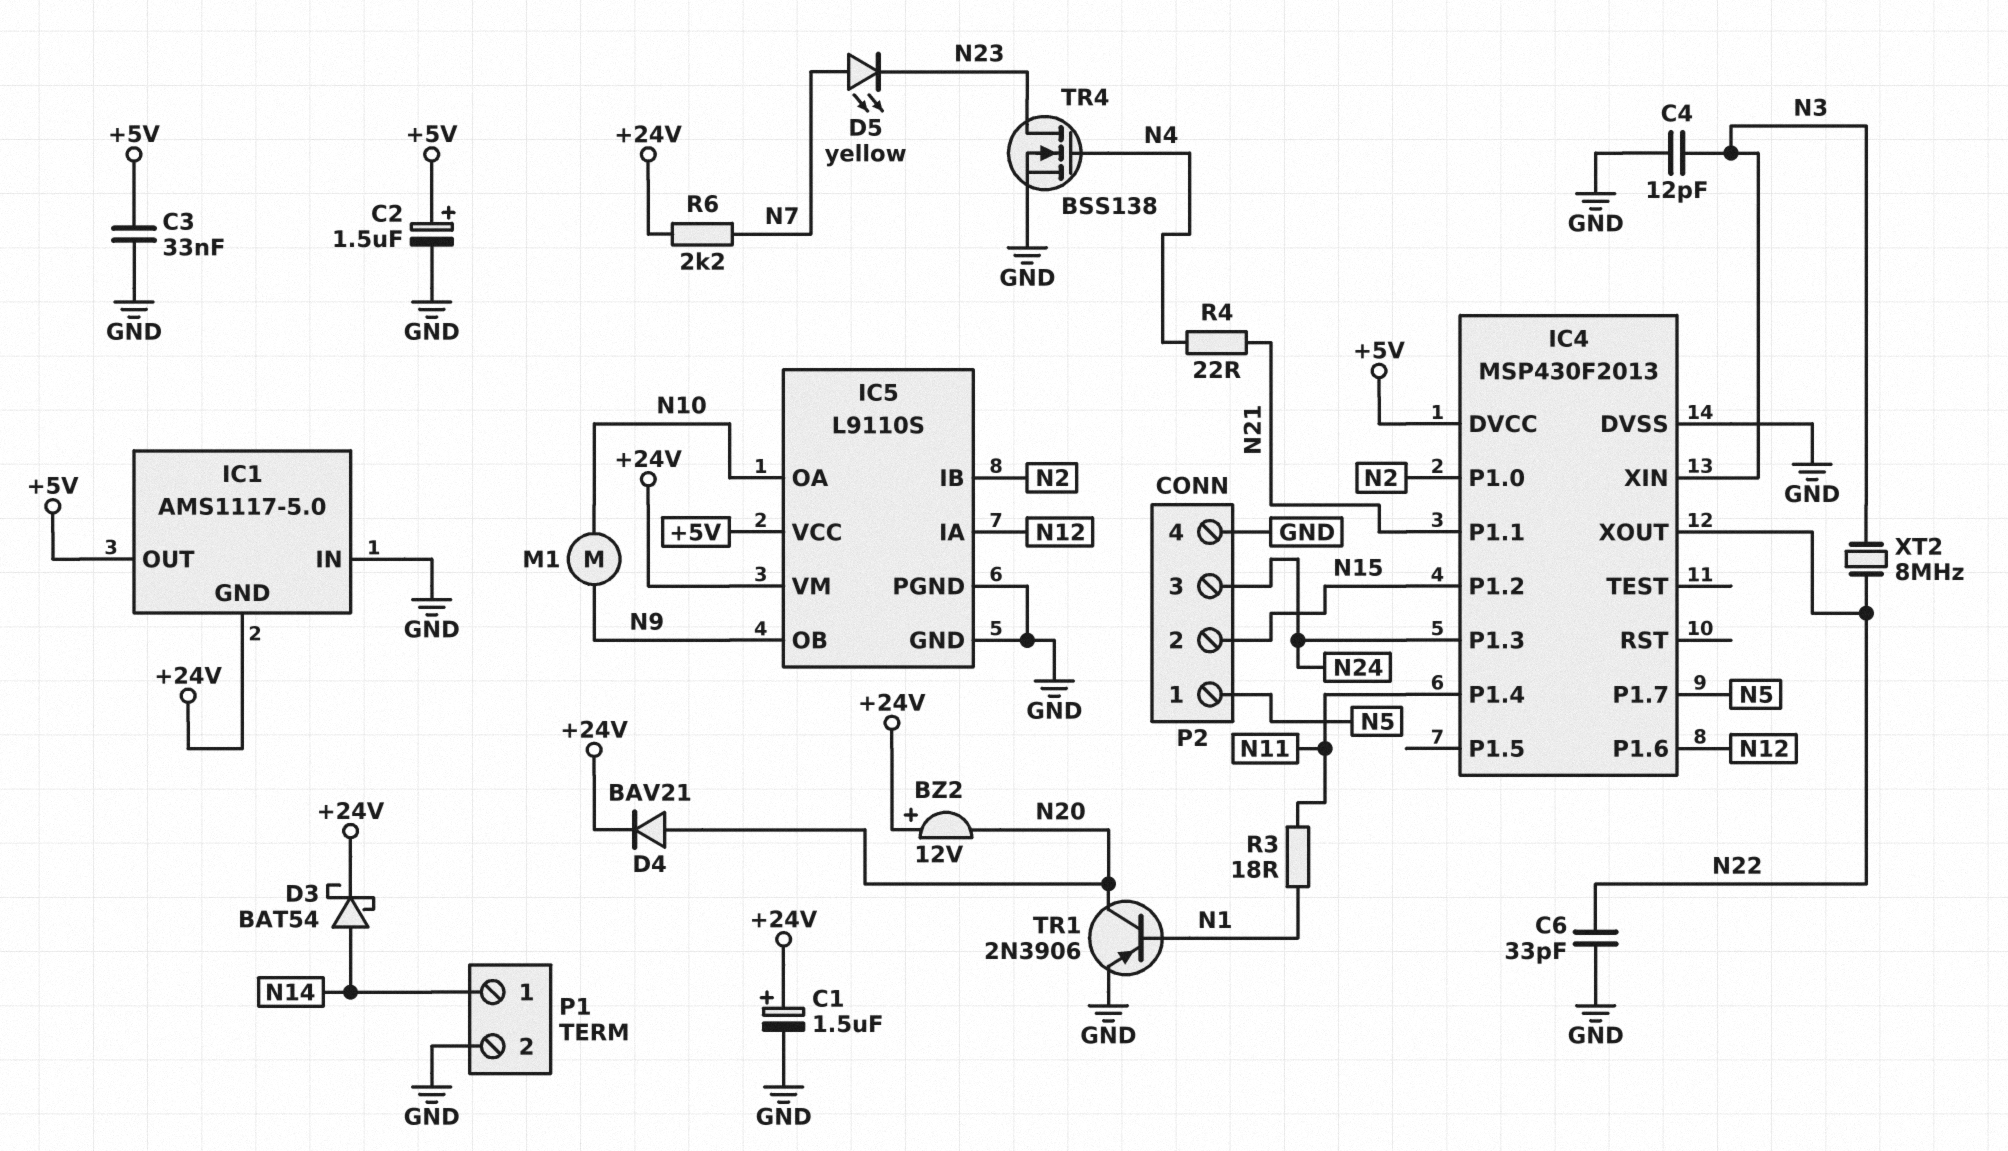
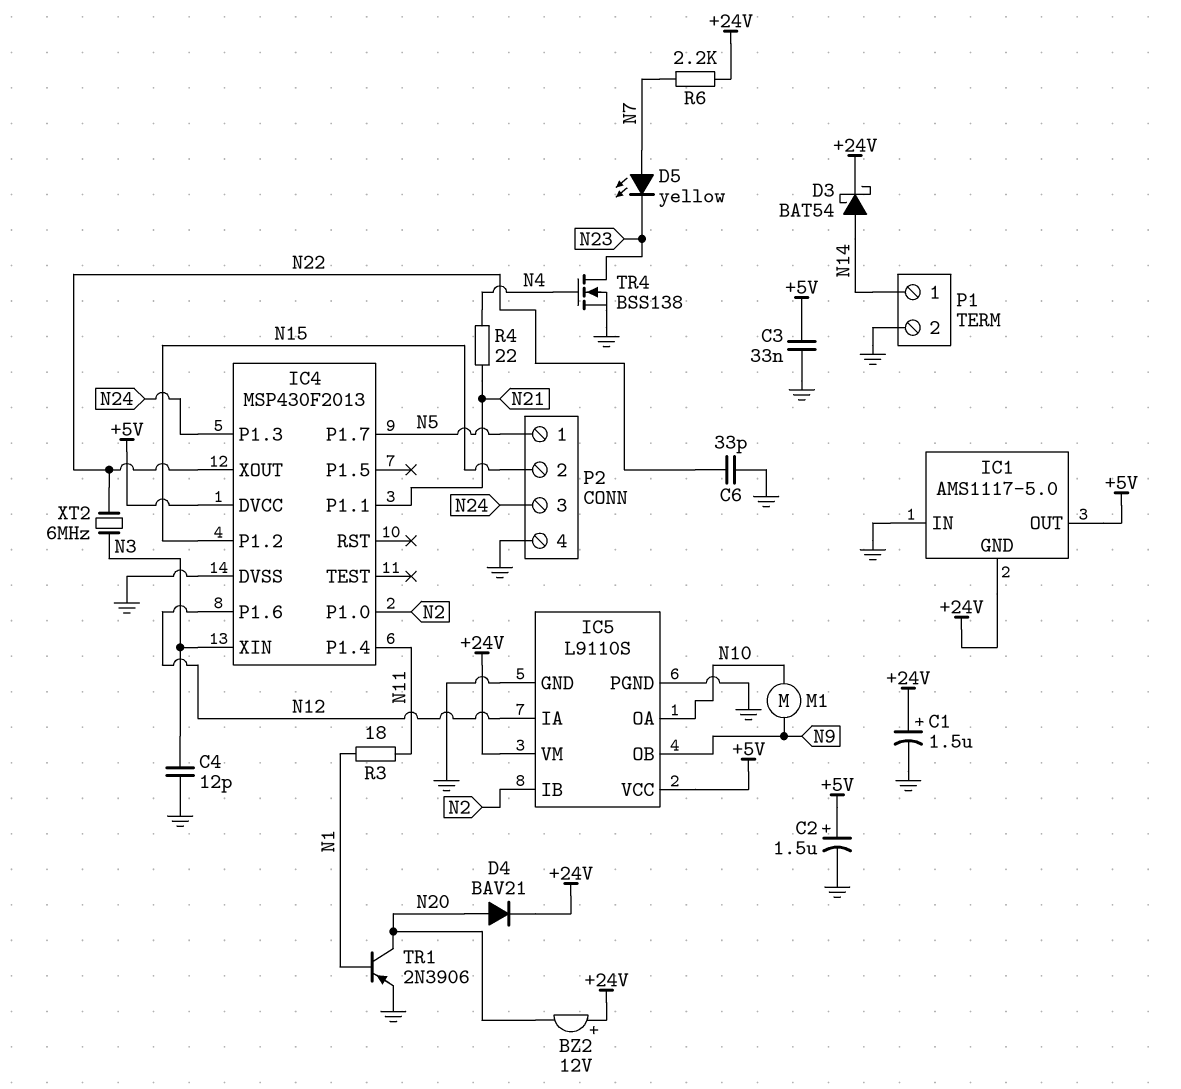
XT2: 8MHz (N3, N22) -> 6MHz (N3, N22)

